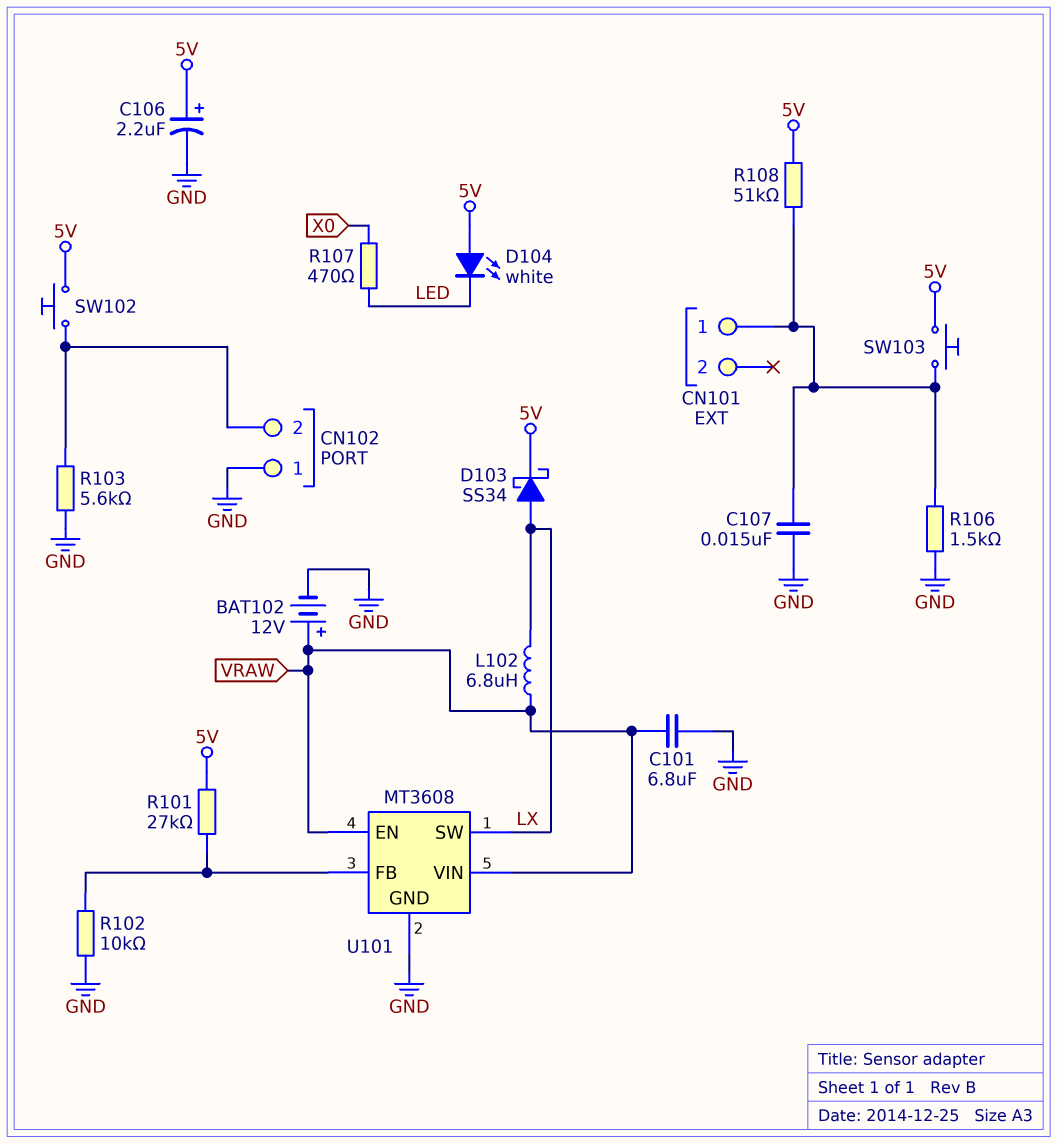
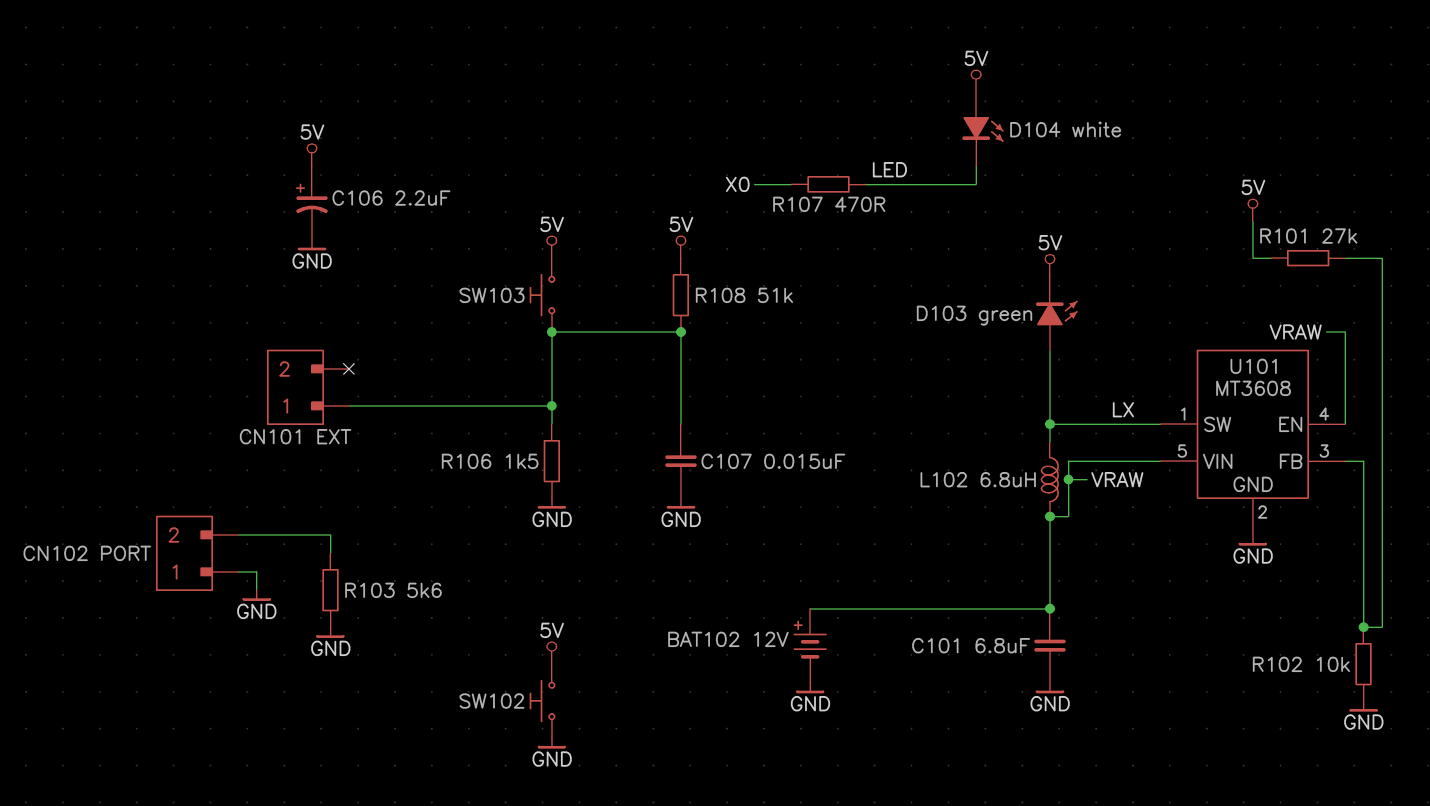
D103: schottky SS34 (A LX, K 5V) -> LED green (A LX, K 5V)
SW102: button (5V, CN102/2) -> button (5V, GND)

